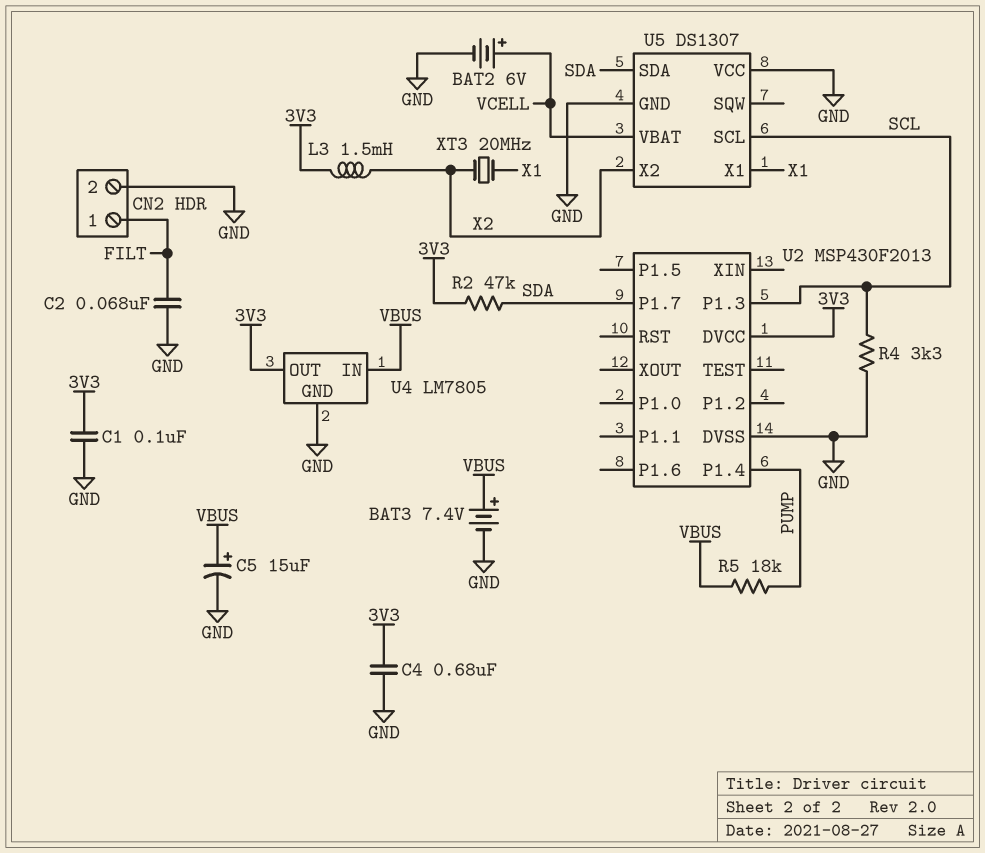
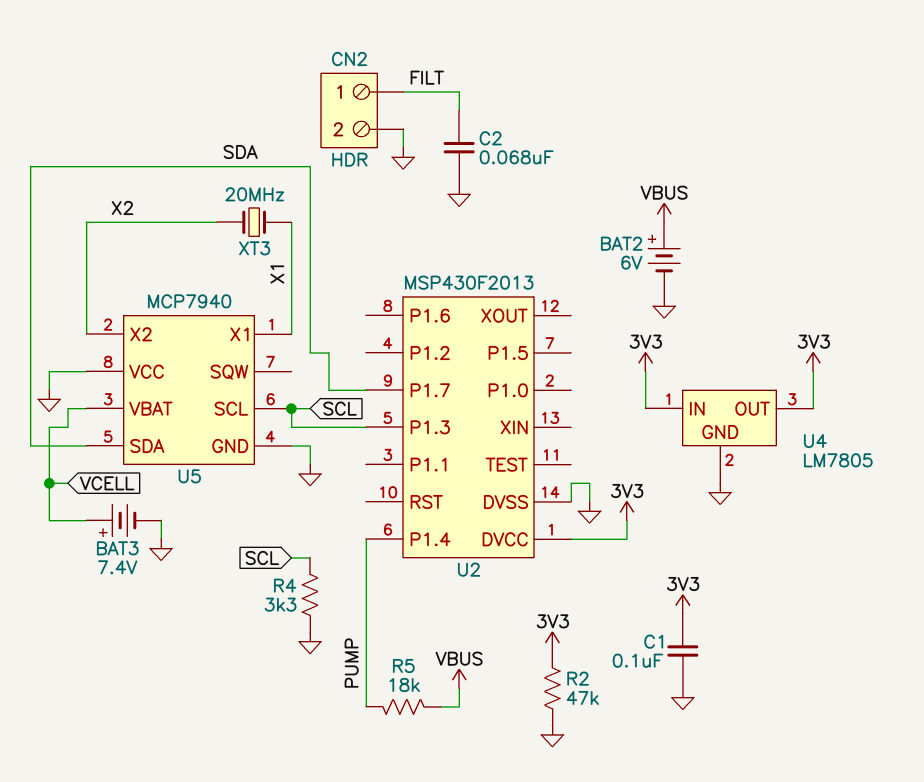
BAT2: 6V (plus VCELL, minus GND) -> 6V (plus VBUS, minus GND)
BAT3: 7.4V (plus VBUS, minus GND) -> 7.4V (plus VCELL, minus GND)
C4: 680nF (3V3, GND) -> none
C5: 15uF (plus VBUS, minus GND) -> none
L3: 1.5mH (3V3, X2) -> none
R2: 47k (3V3, SDA) -> 47k (3V3, GND)
U4 pin IN: VBUS -> 3V3
U5: DS1307 -> MCP7940

